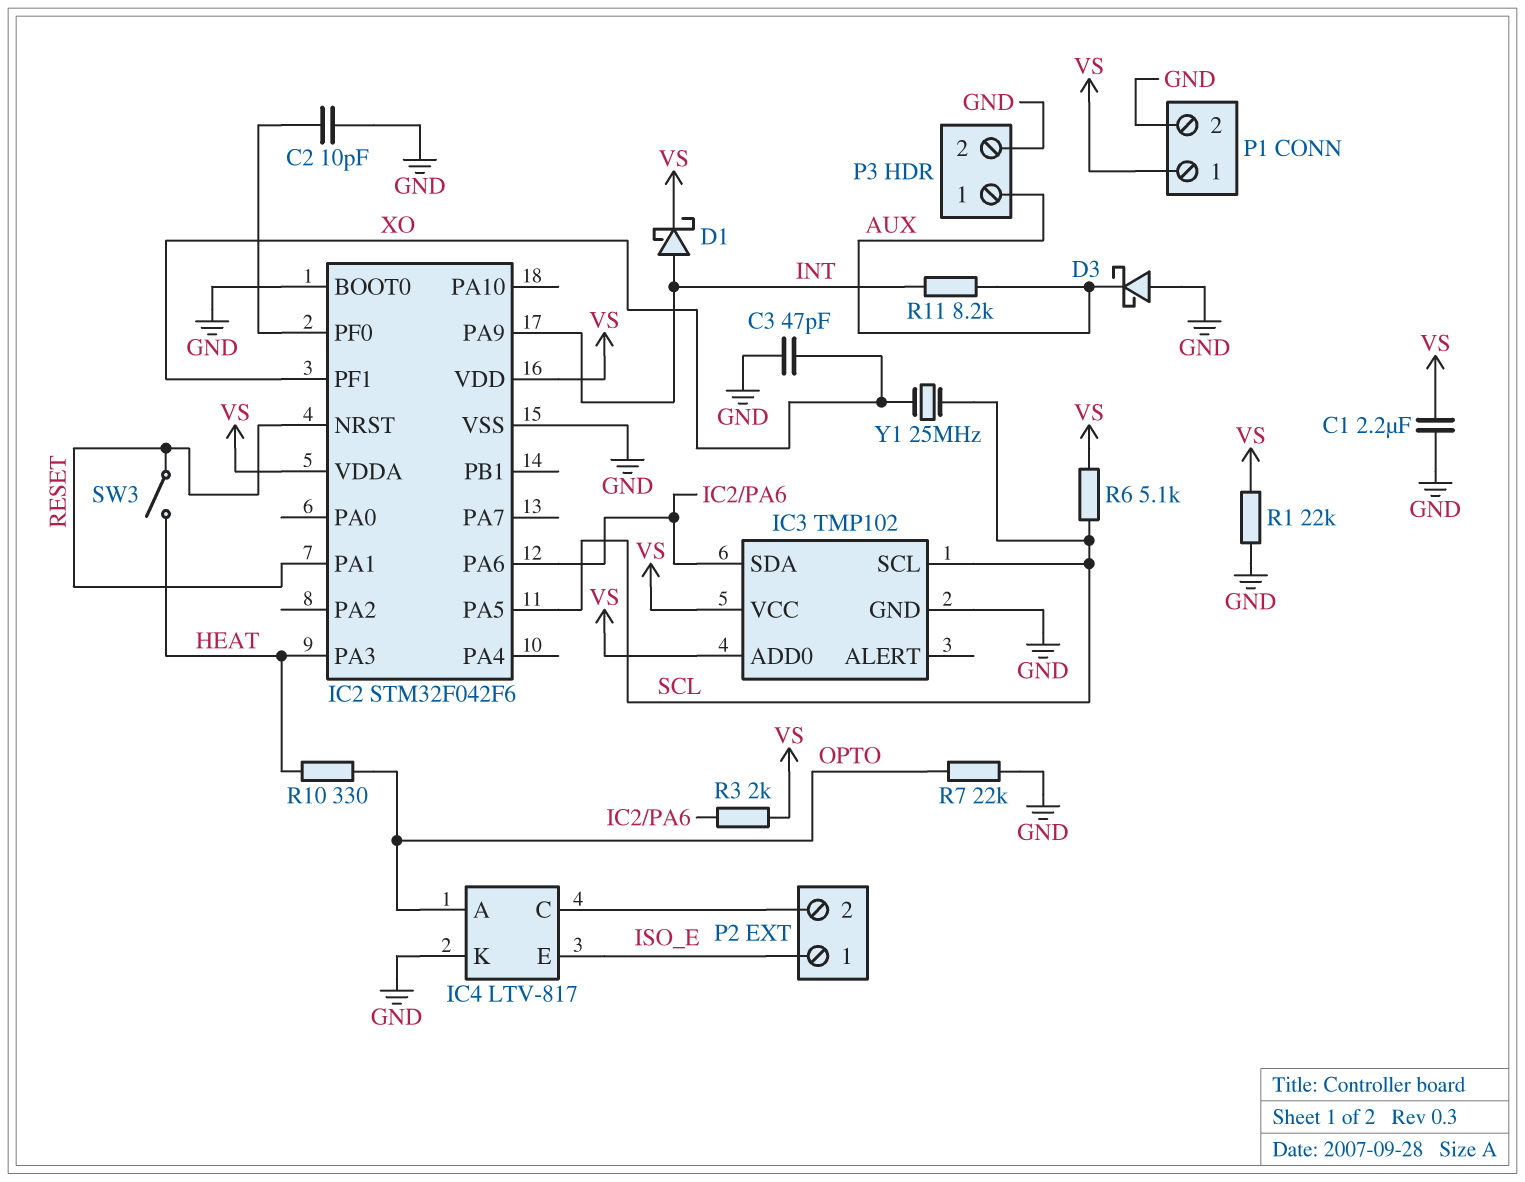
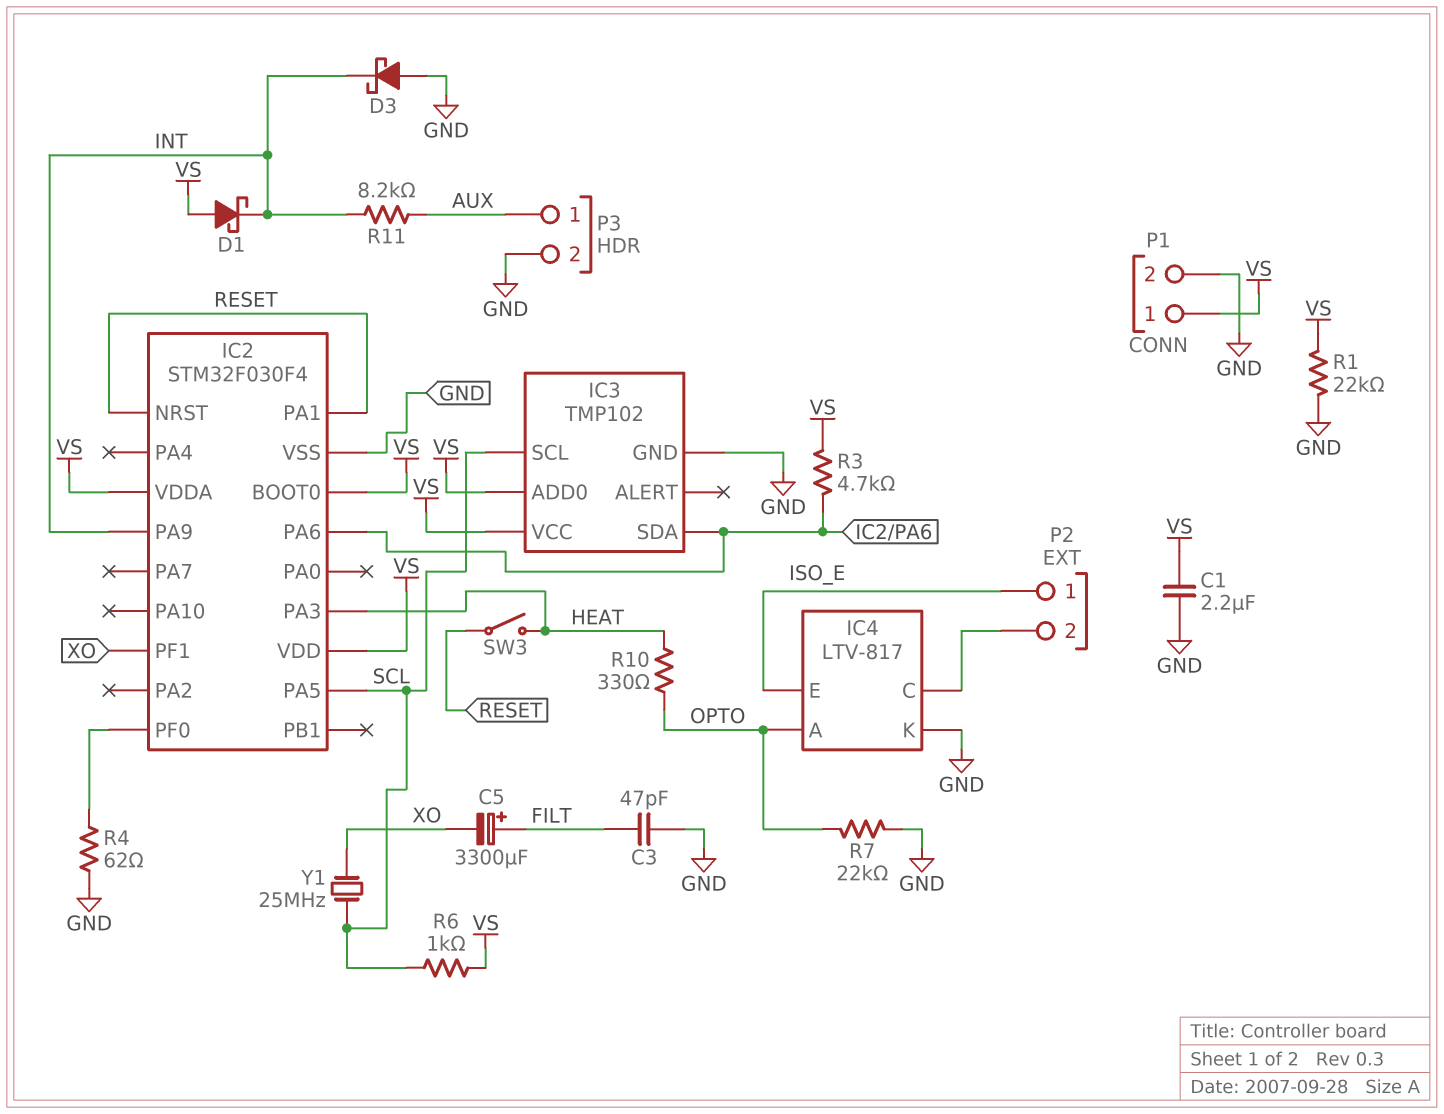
C2: 10pF (GND, IC2/PF0) -> none
C3: 47pF (GND, XO) -> 47pF (FILT, GND)
C5: none -> 3300uF (plus FILT, minus XO)
D1: schottky (A INT, K VS) -> schottky (A VS, K INT)
D3: schottky (A GND, K AUX) -> schottky (A GND, K INT)
IC2: STM32F042F6 -> STM32F030F4
IC2 pin BOOT0: GND -> VS
R3: 2k (IC2/PA6, VS) -> 4.7k (IC2/PA6, VS)
R4: none -> 62 (GND, IC2/PF0)
R6: 5.1k (SCL, VS) -> 1k (SCL, VS)

